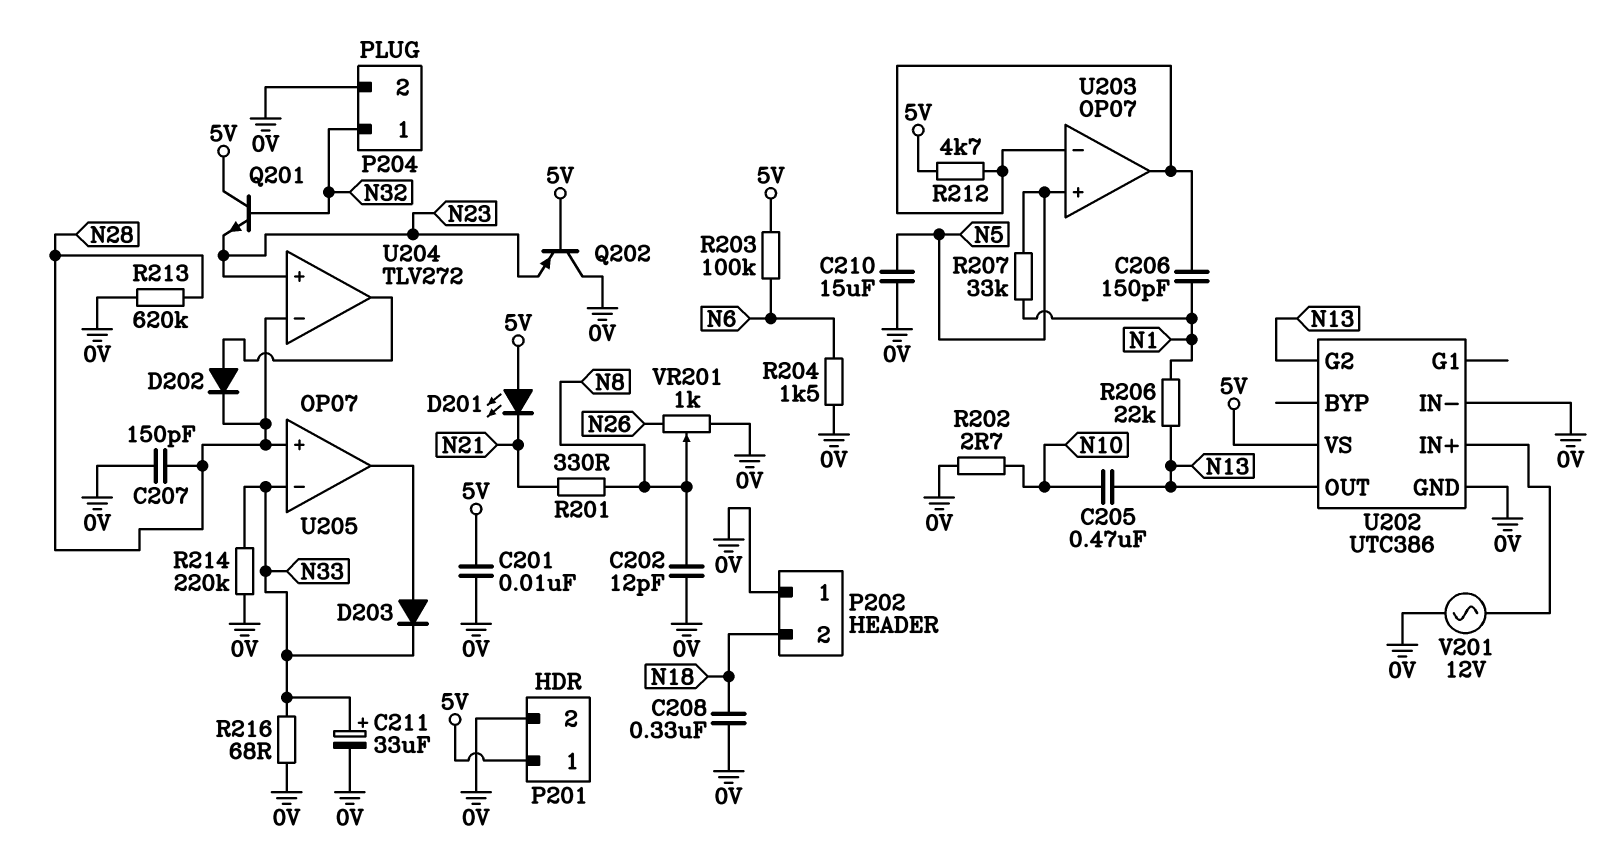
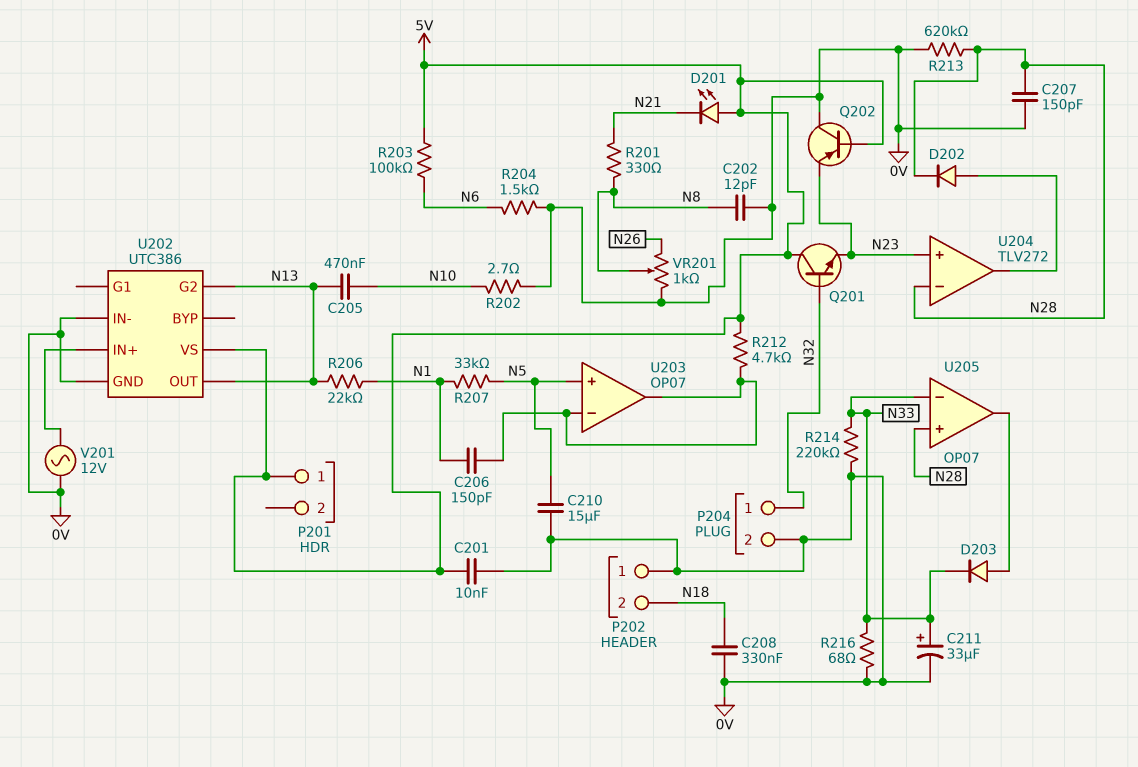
P201 pin 2: 0V -> none

